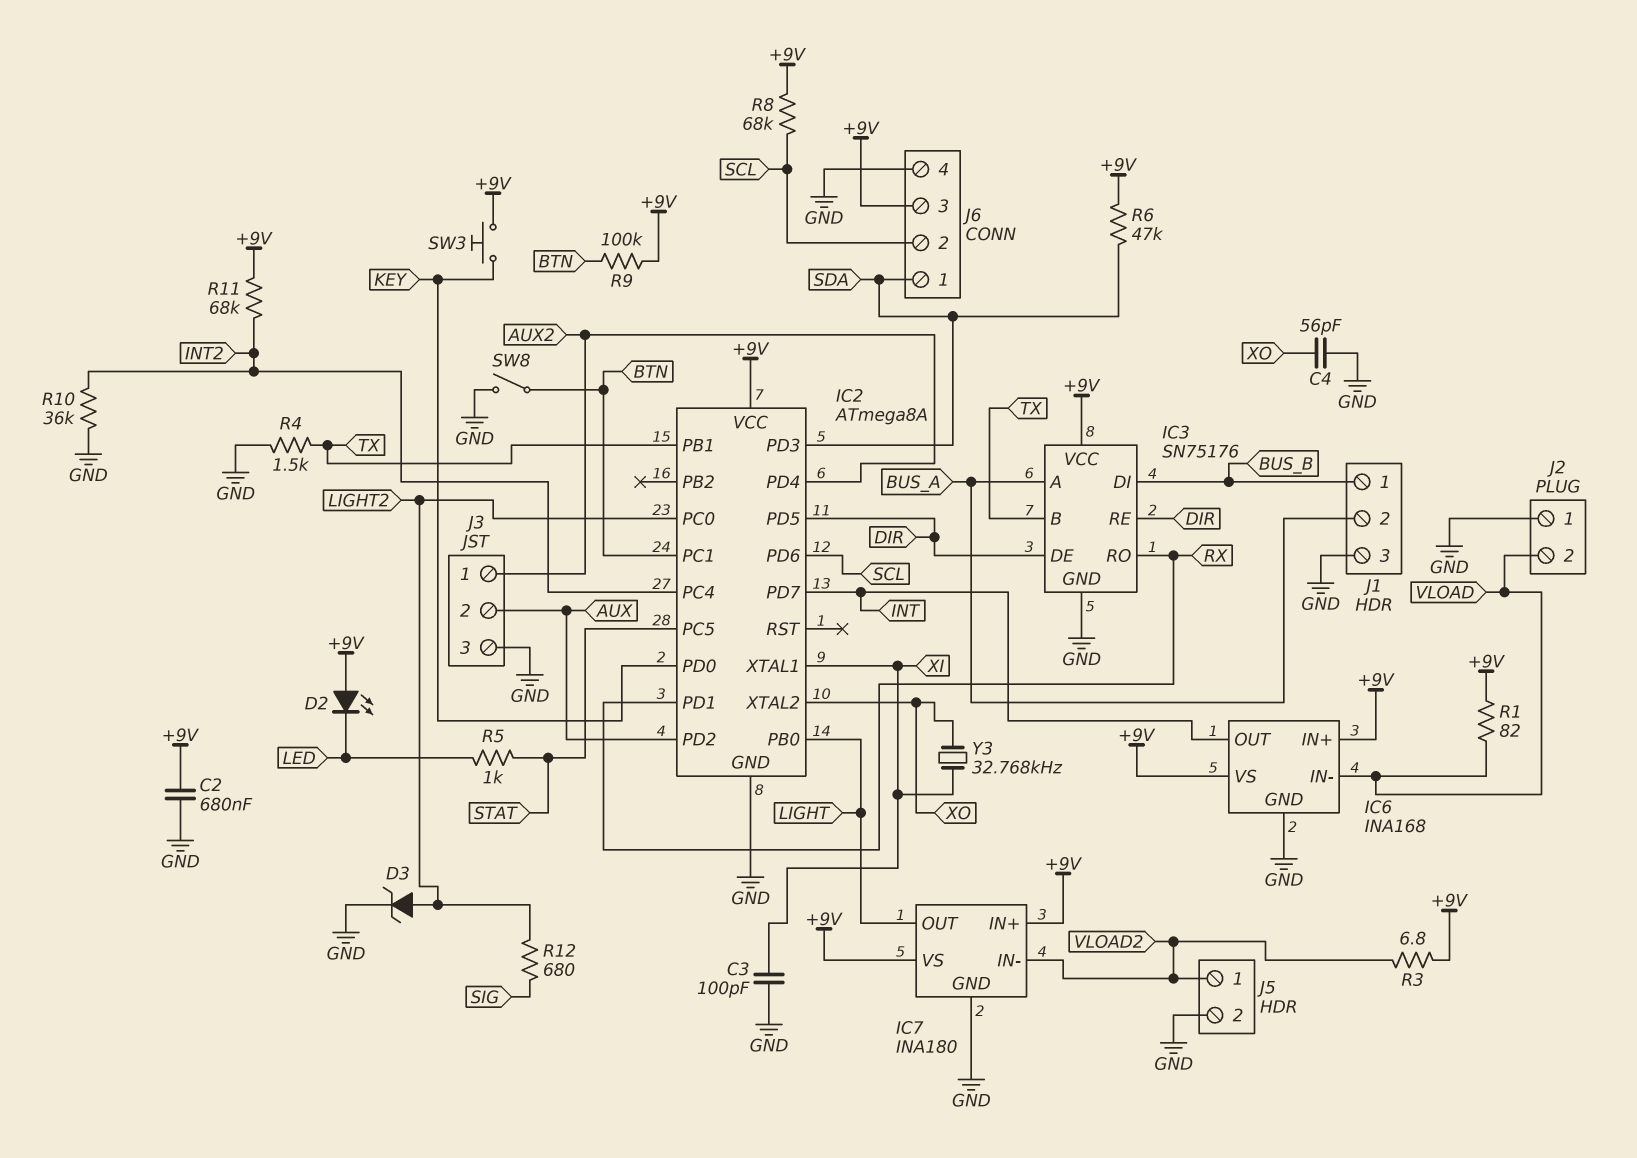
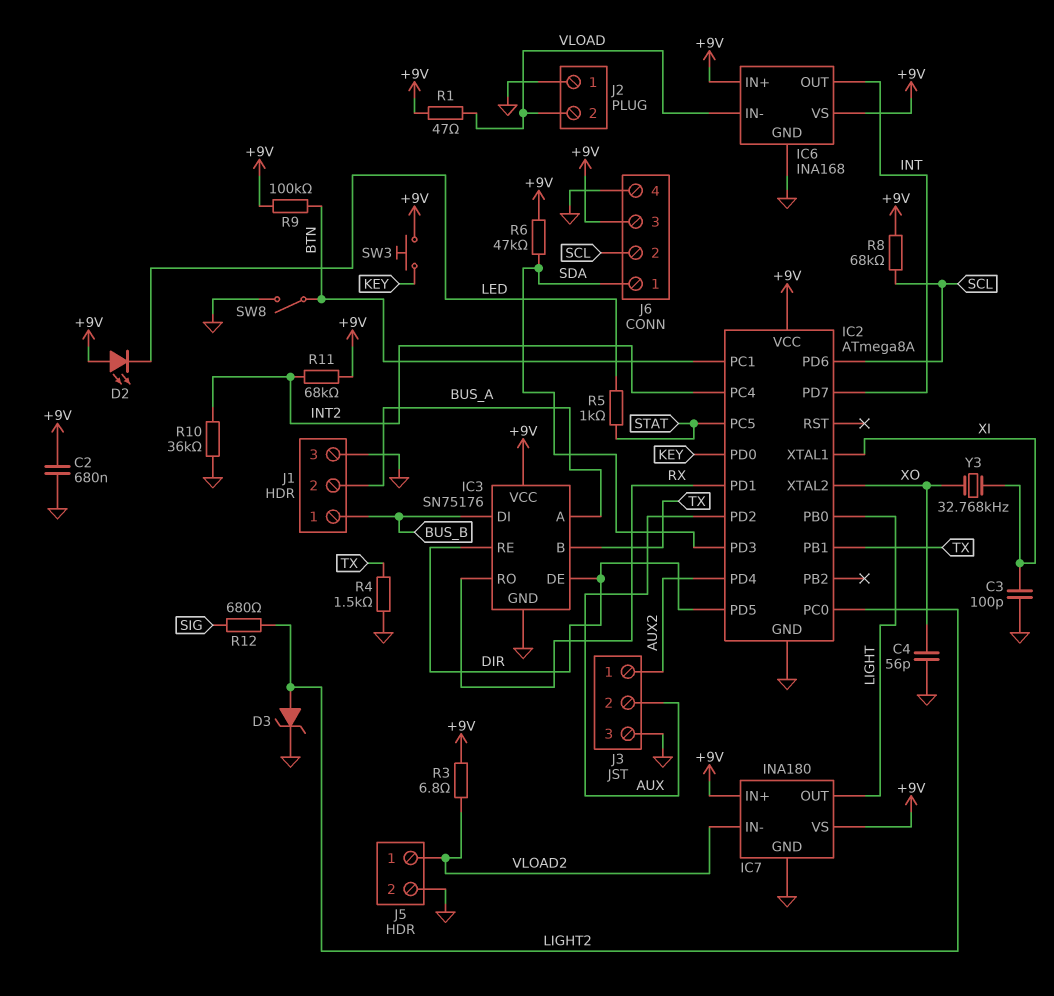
R1: 82 (+9V, VLOAD) -> 47 (+9V, VLOAD)

